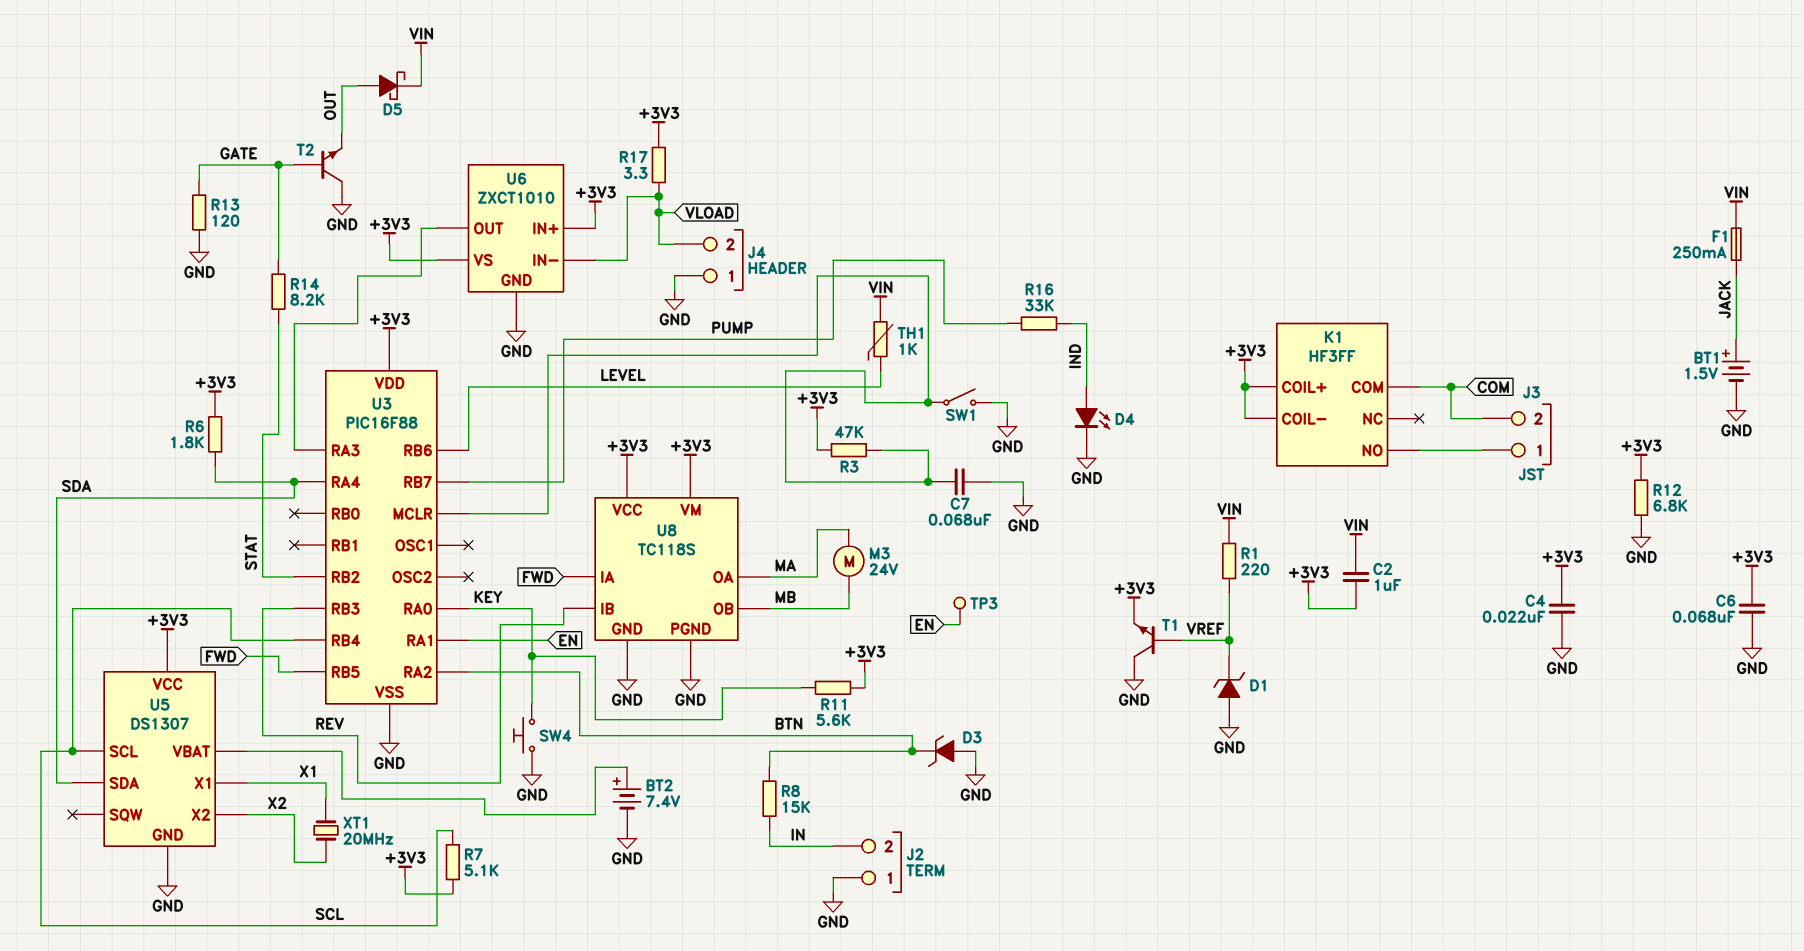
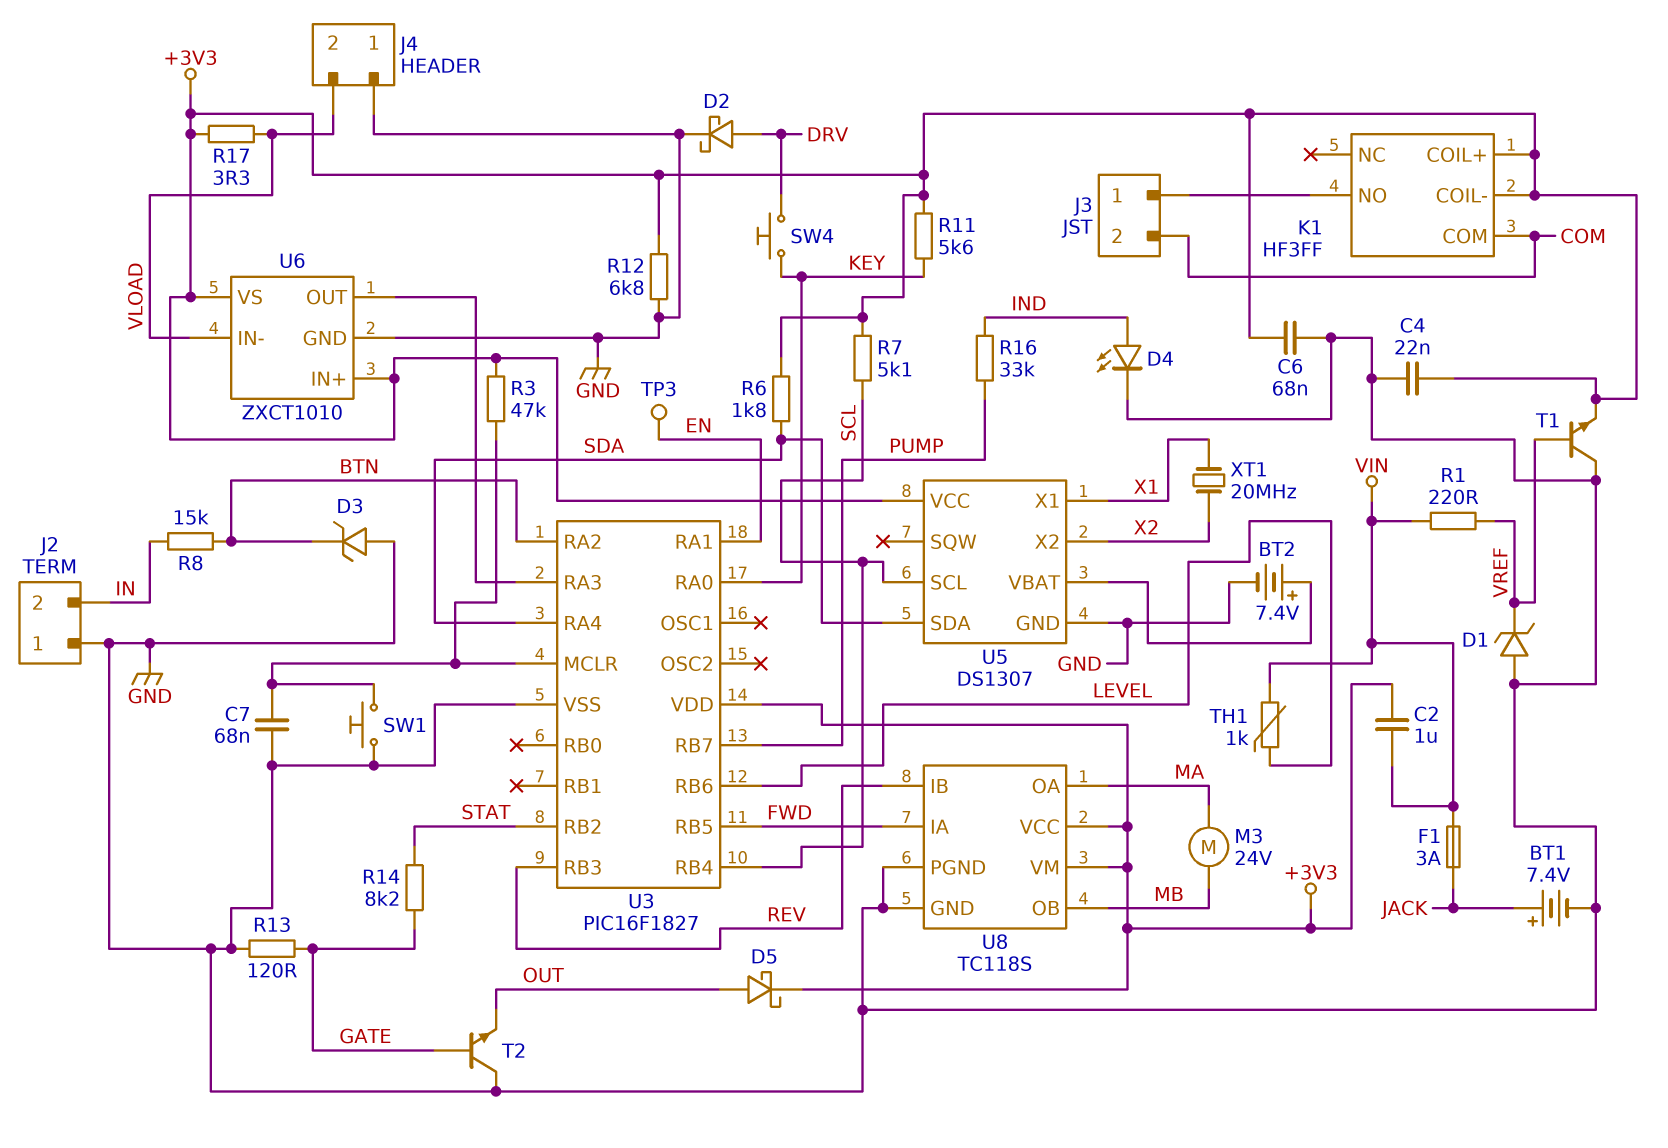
BT1: 1.5V (plus JACK, minus GND) -> 7.4V (plus JACK, minus GND)
D2: none -> schottky (A DRV, K GND)
D5: schottky (A OUT, K VIN) -> schottky (A OUT, K +3V3)
F1: 250mA (JACK, VIN) -> 3A (JACK, VIN)
SW1: switch (GND, U3/MCLR) -> button (GND, U3/MCLR)
SW4: button (GND, KEY) -> button (DRV, KEY)
U3: PIC16F88 -> PIC16F1827

